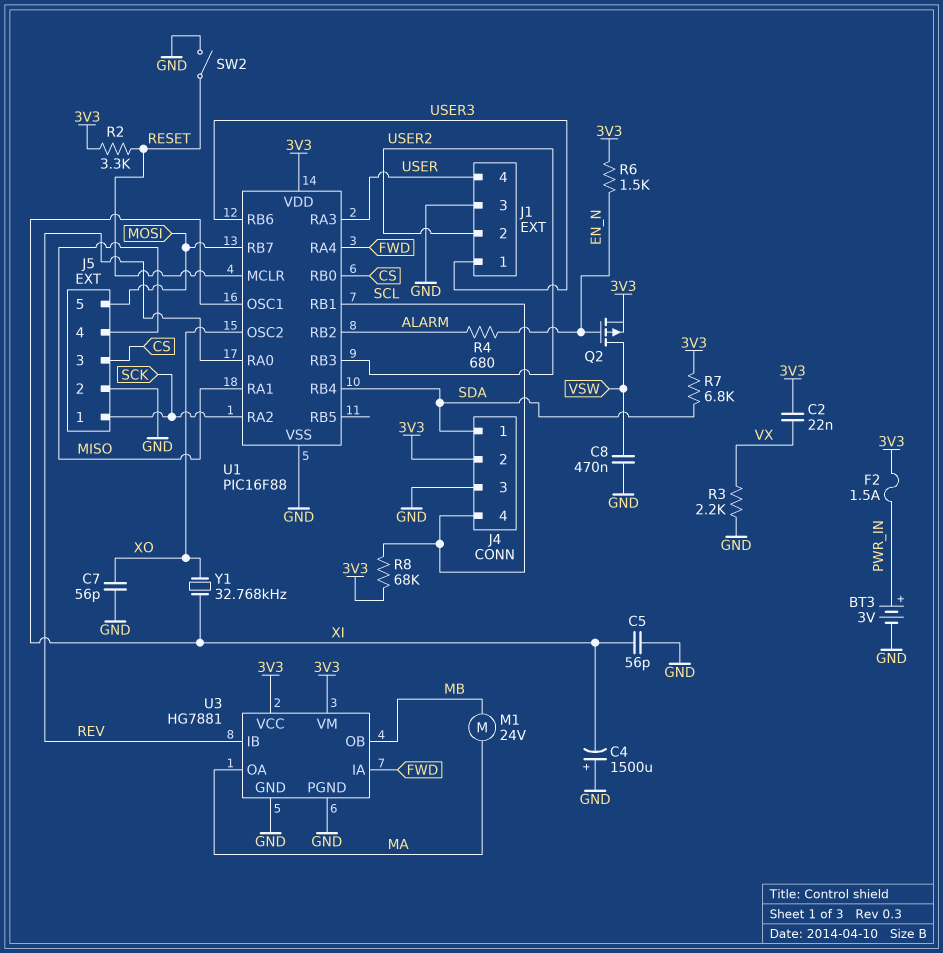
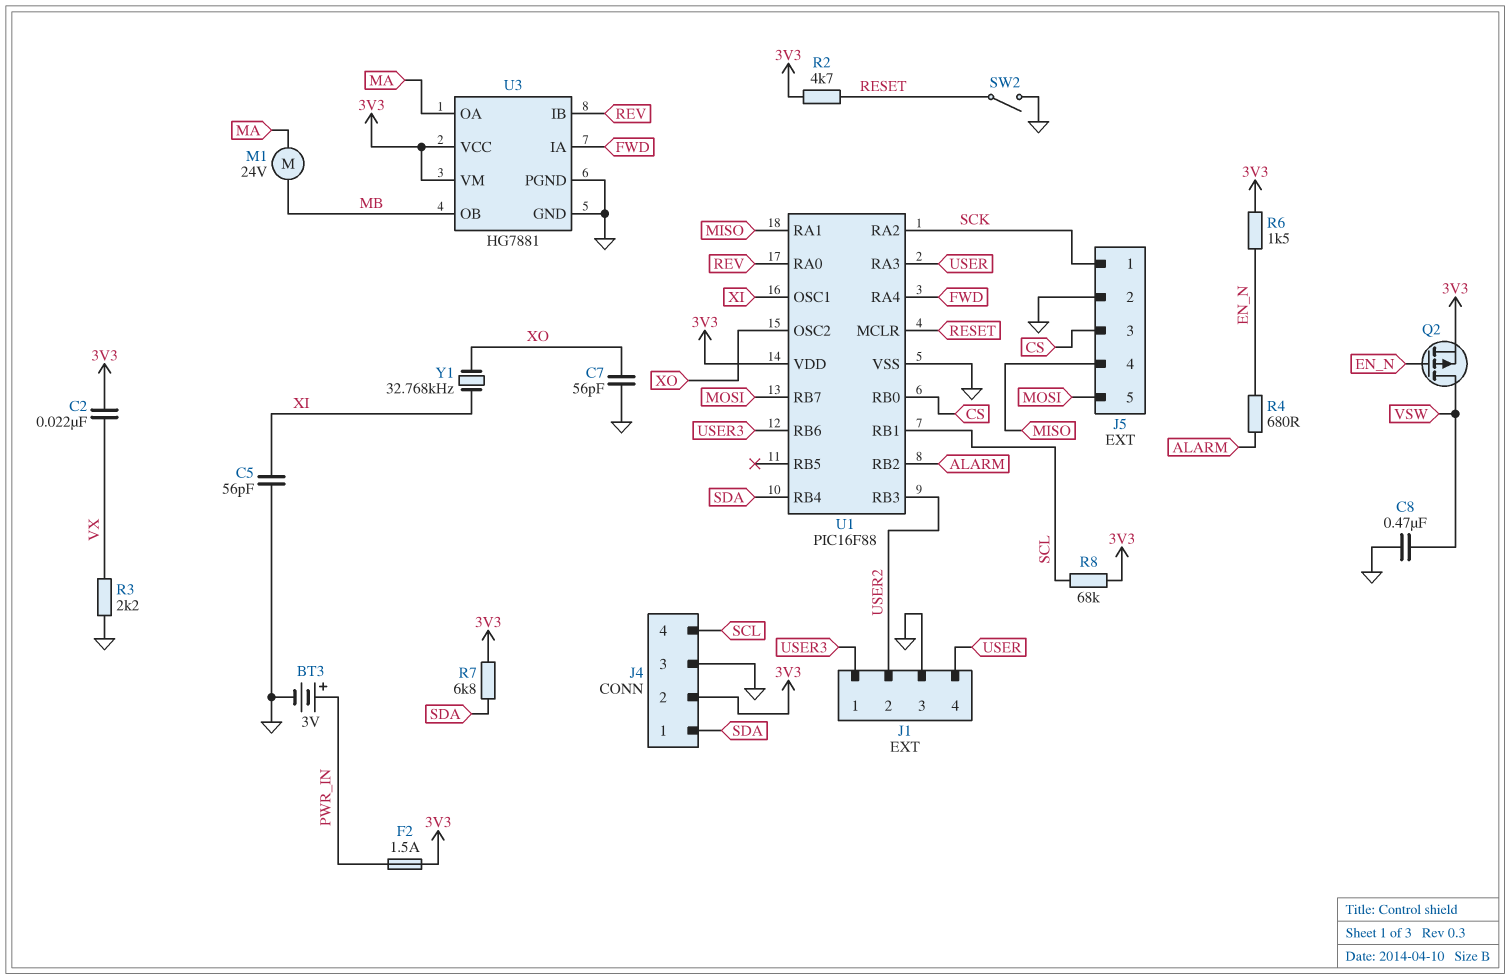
C4: 1500uF (plus GND, minus XI) -> none
R2: 3.3k (3V3, RESET) -> 4.7k (3V3, RESET)

